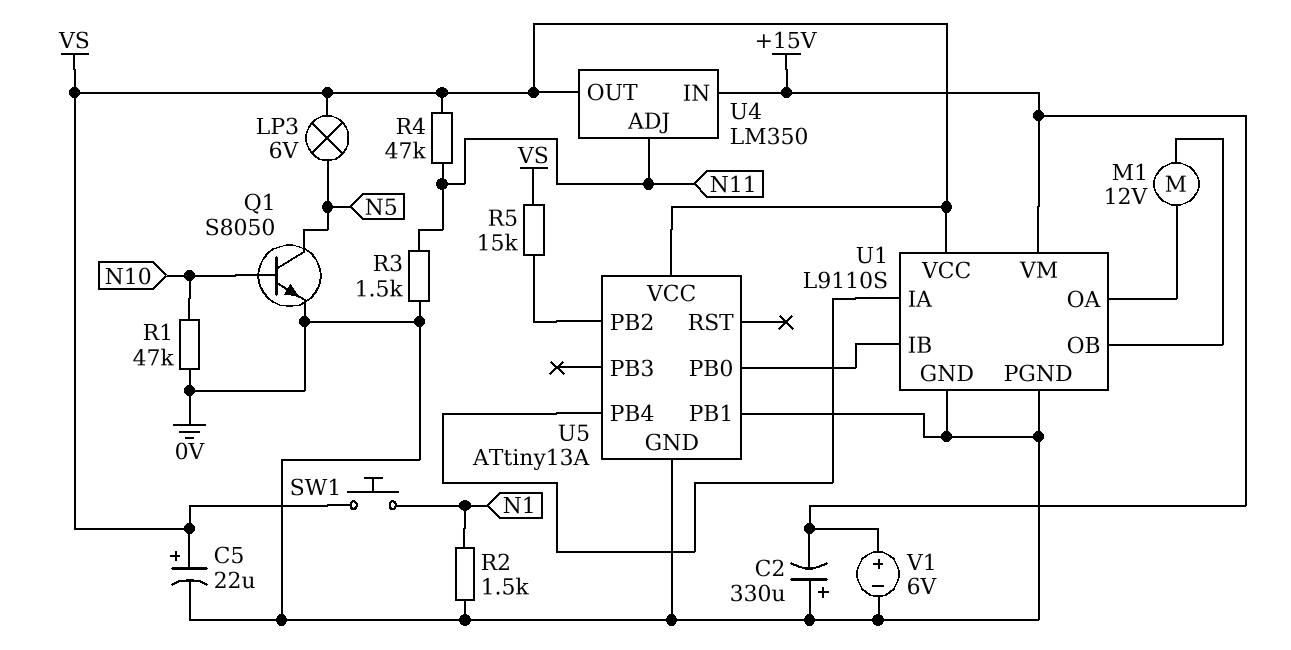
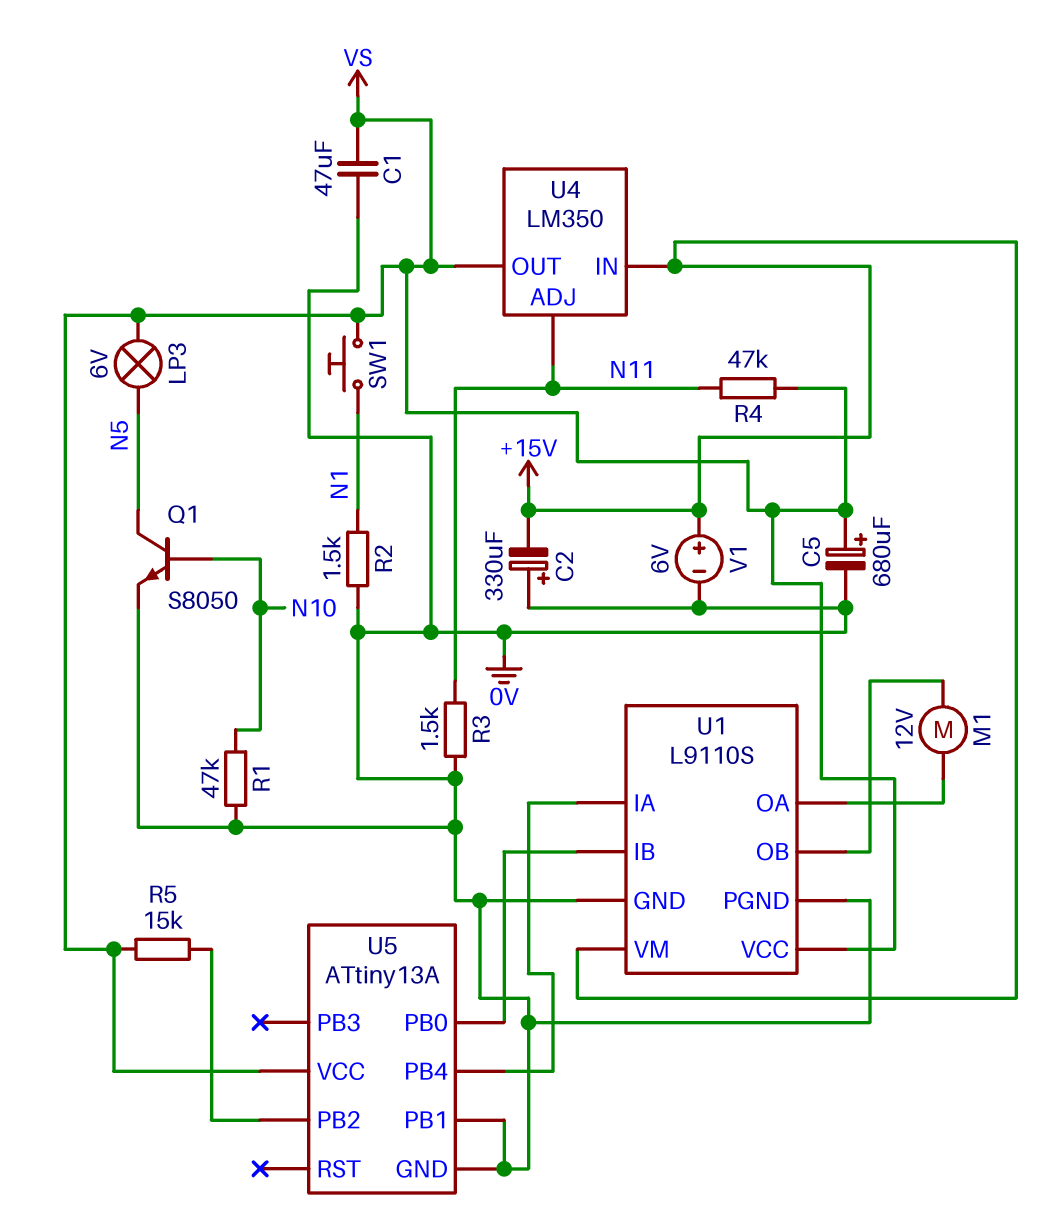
C1: none -> 47uF (0V, VS)
C5: 22uF (plus VS, minus 0V) -> 680uF (plus VS, minus 0V)

